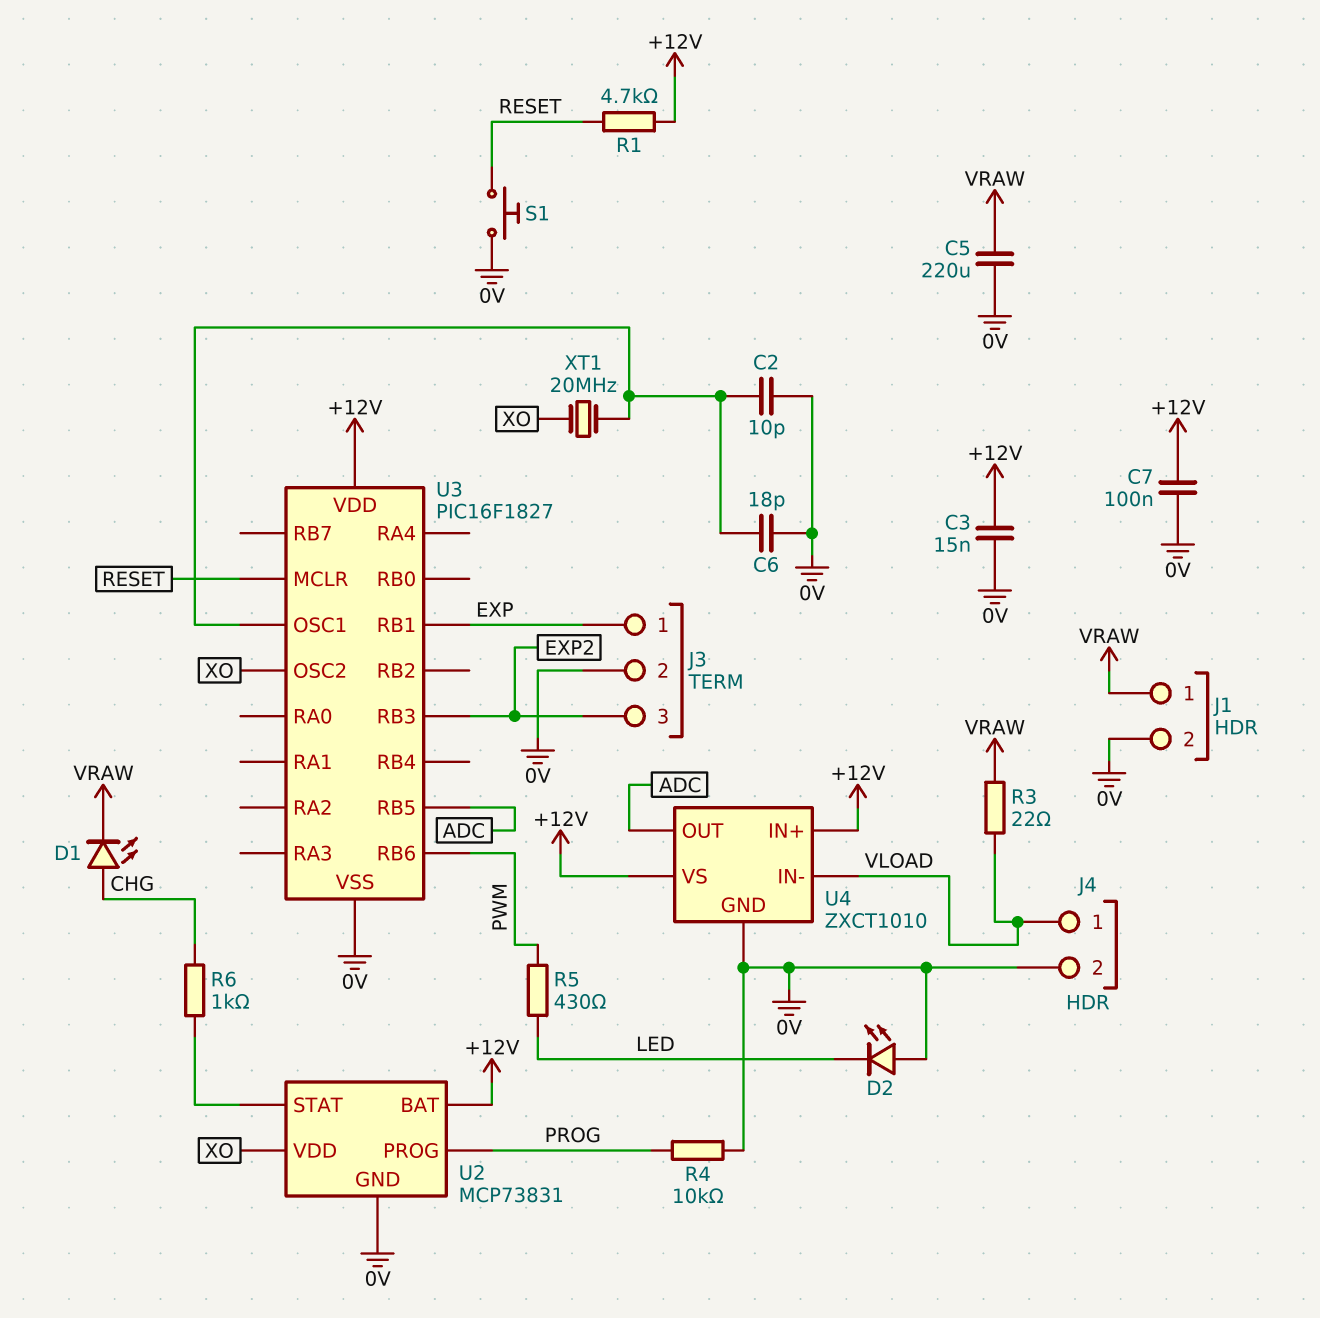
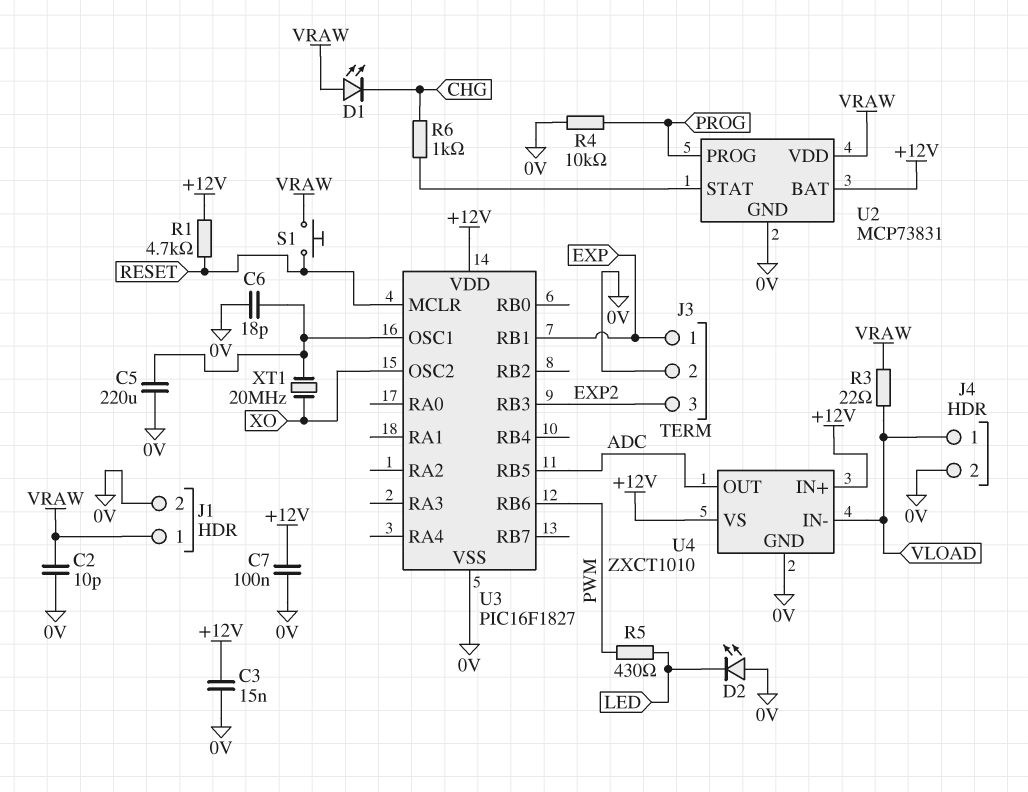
C2: 10pF (0V, U3/OSC1) -> 10pF (0V, VRAW)
C5: 220uF (0V, VRAW) -> 220uF (0V, U3/OSC1)
D1: LED (A CHG, K VRAW) -> LED (A VRAW, K CHG)
S1: button (0V, RESET) -> button (RESET, VRAW)
U2 pin VDD: XO -> VRAW

